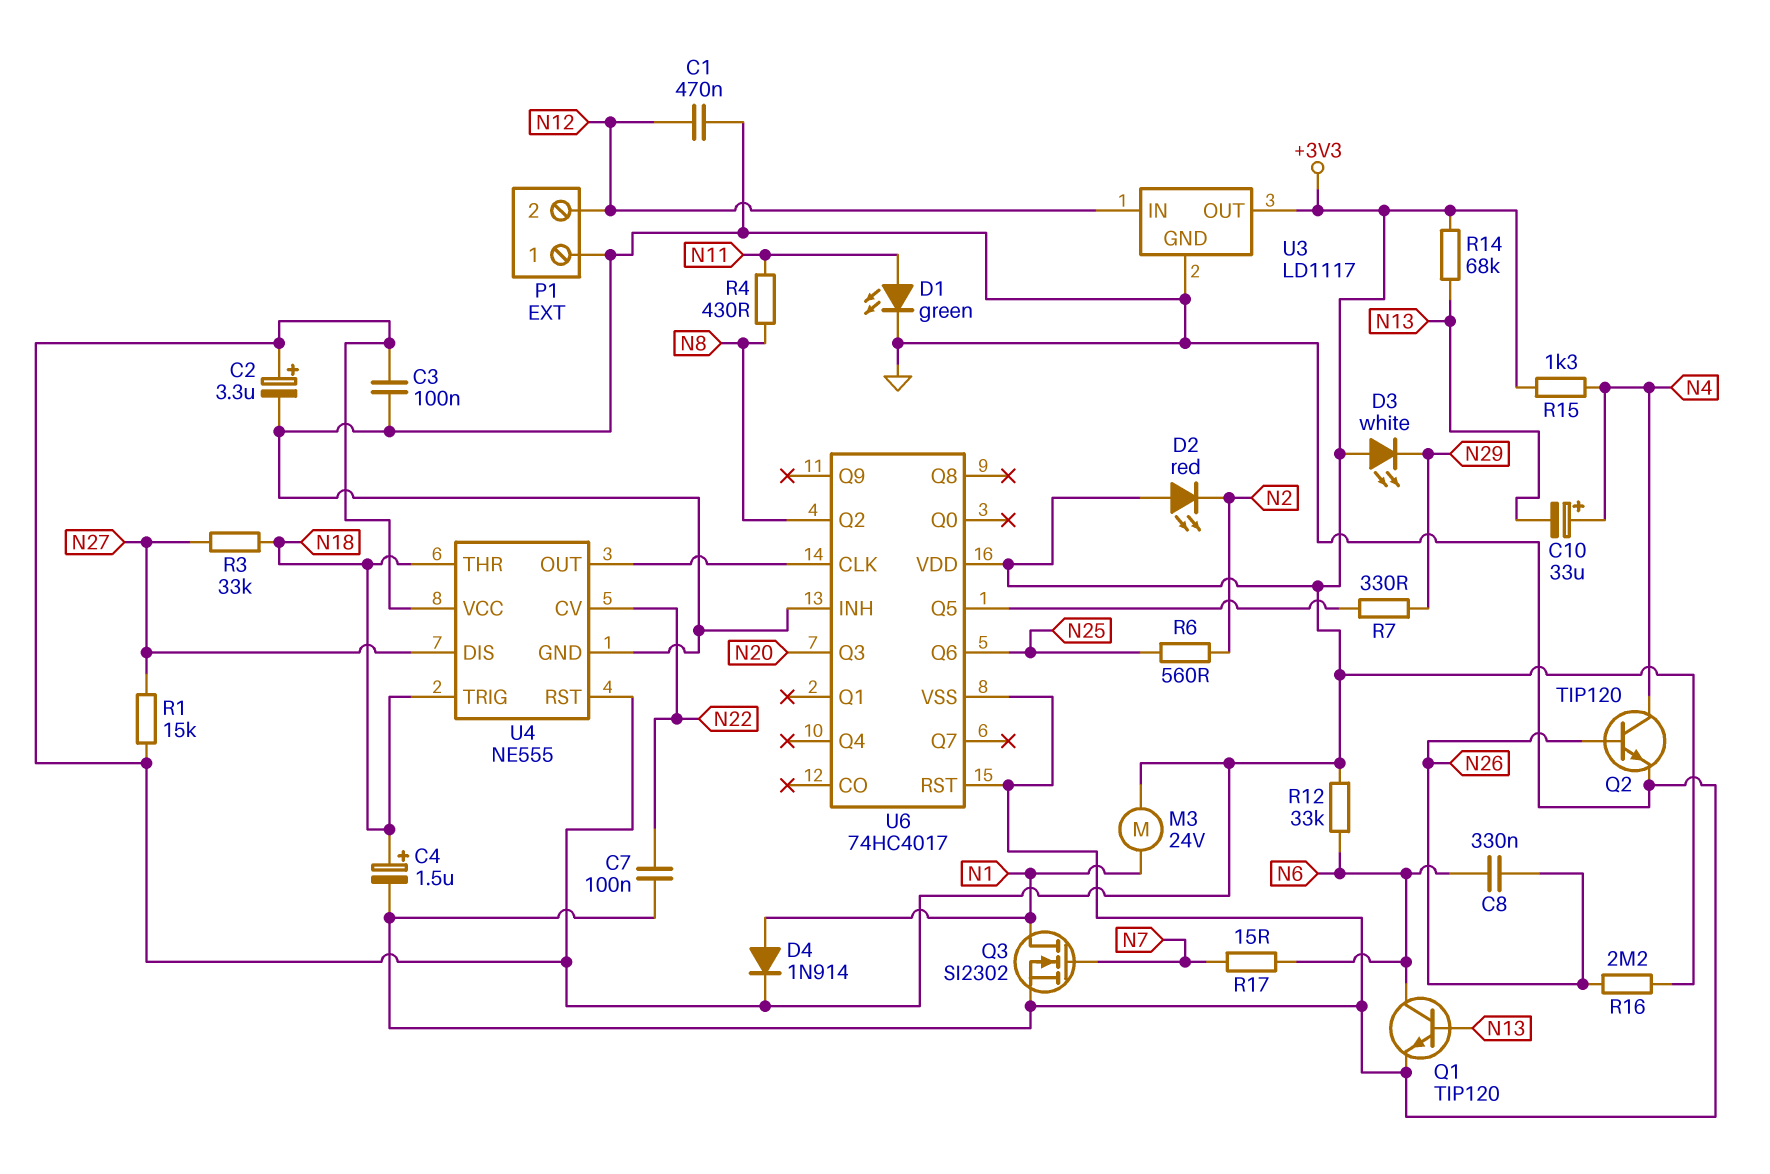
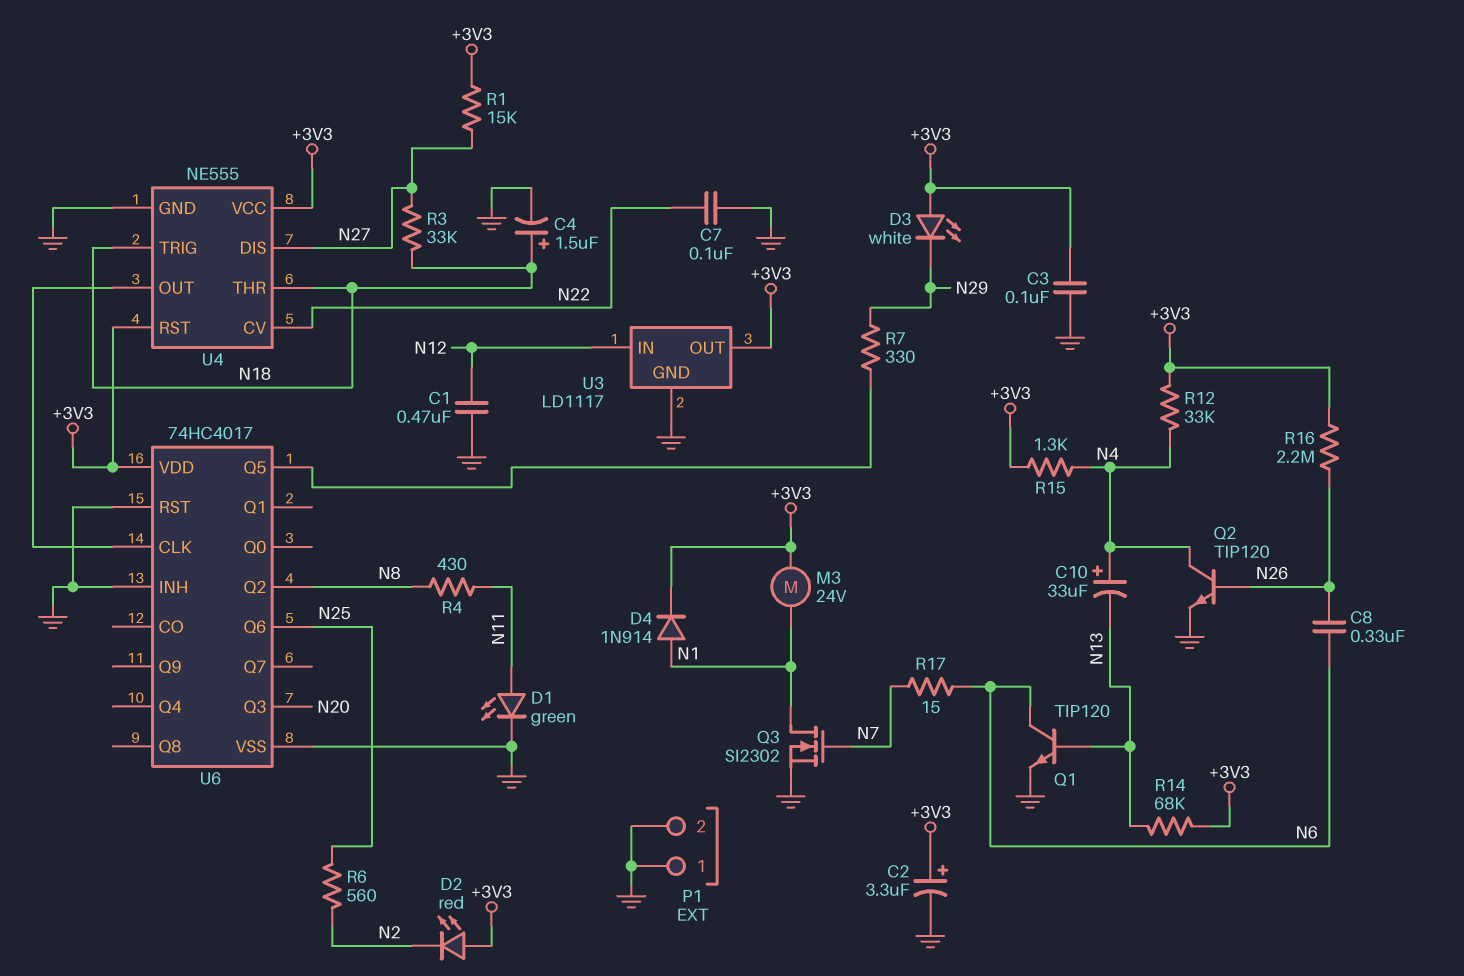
P1 pin 2: N12 -> GND
R12: 33k (+3V3, N6) -> 33k (+3V3, N4)

